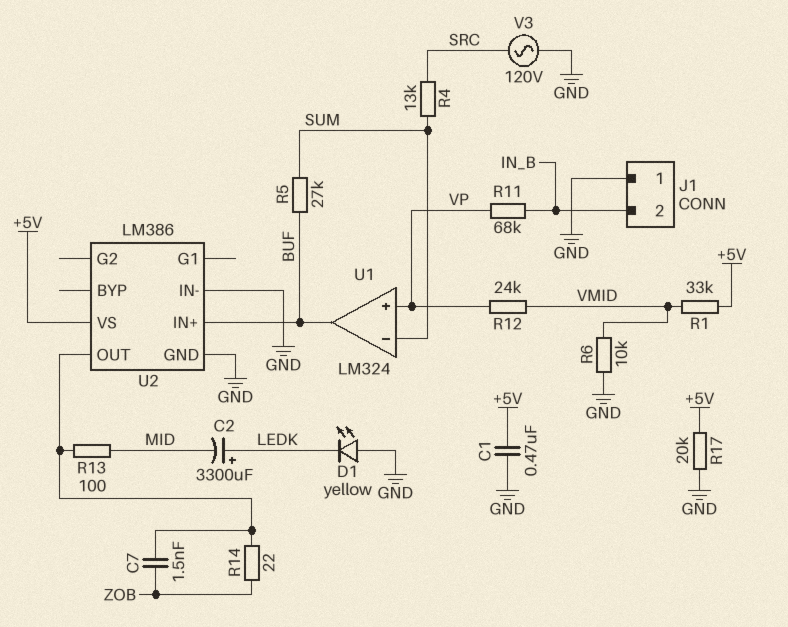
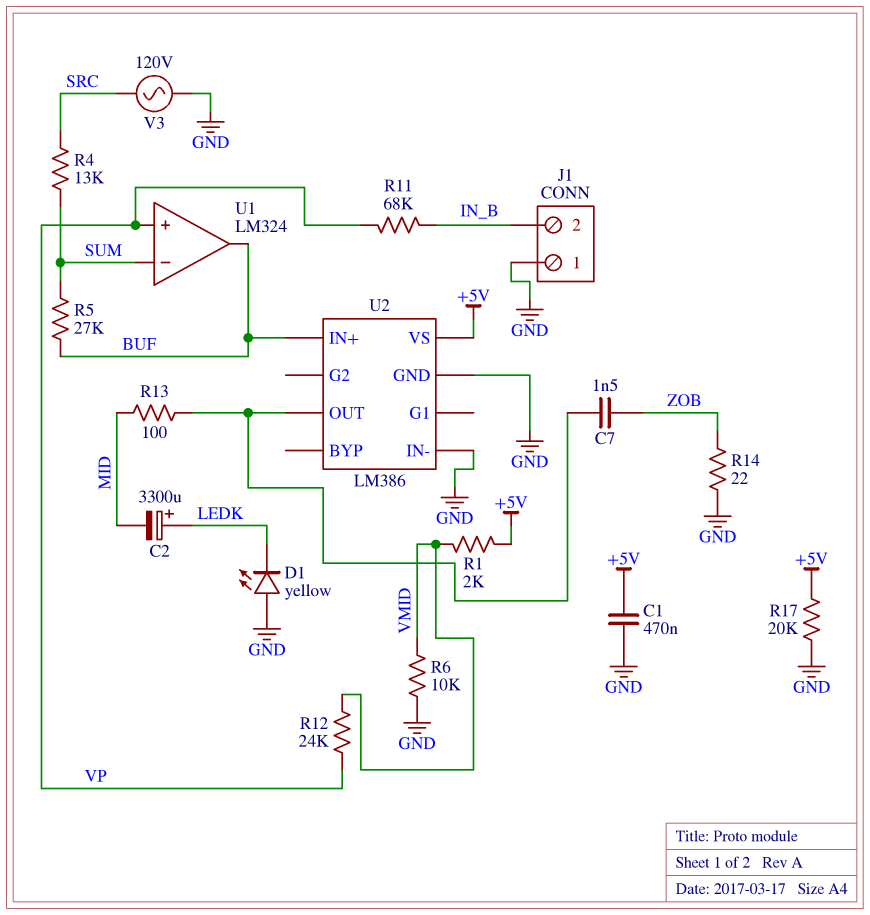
R1: 33k (+5V, VMID) -> 2k (+5V, VMID)
R14: 22 (U2/OUT, ZOB) -> 22 (GND, ZOB)

